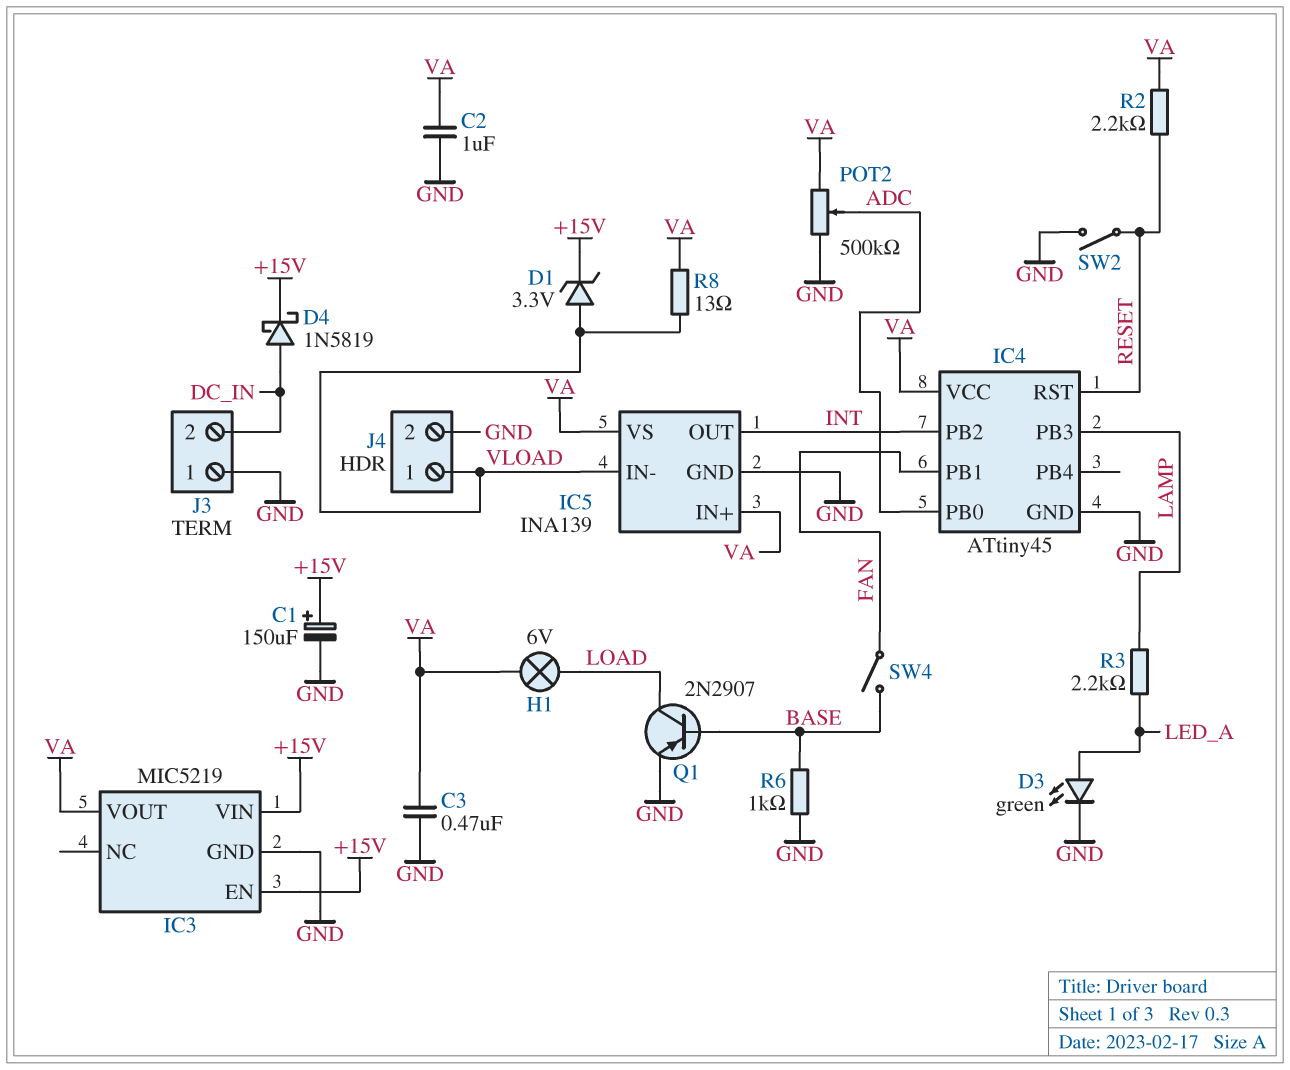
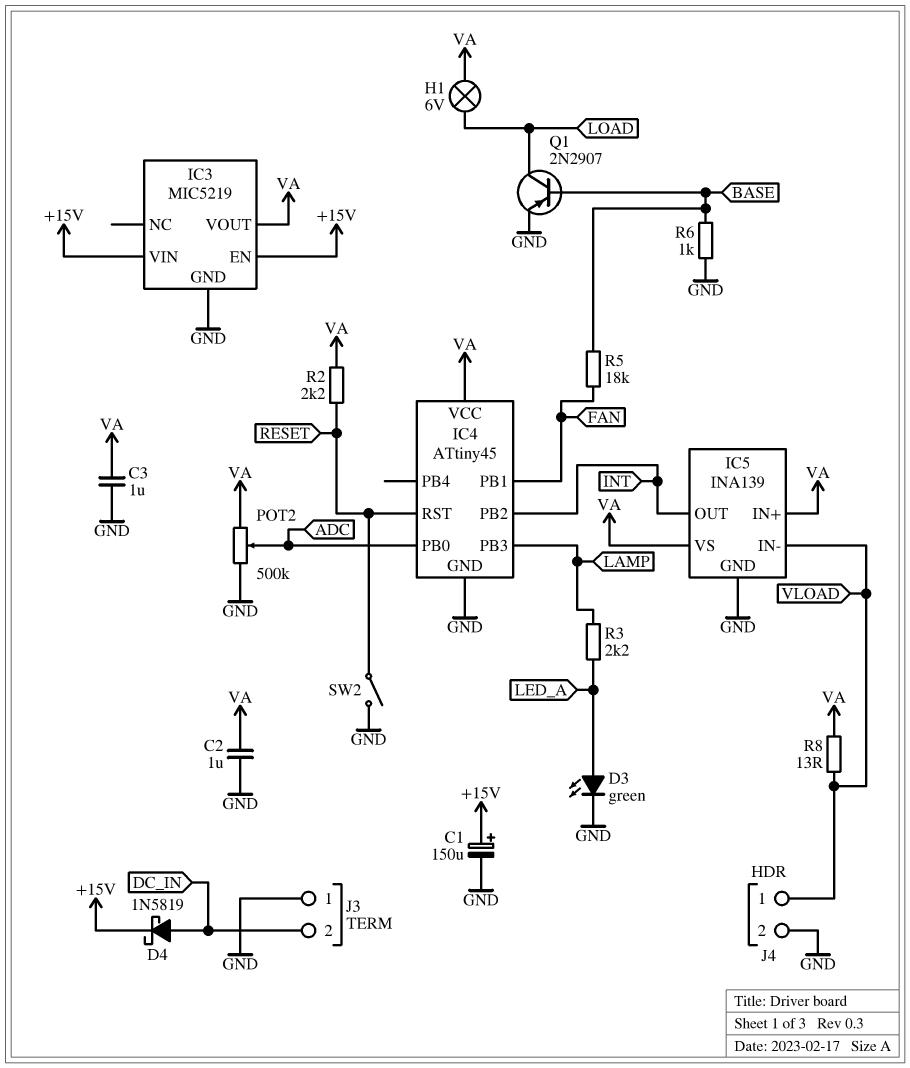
C3: 470nF (GND, VA) -> 1uF (GND, VA)
D1: zener 3.3V (A VLOAD, K +15V) -> none
R5: none -> 18k (BASE, FAN)
SW4: switch (BASE, FAN) -> none

